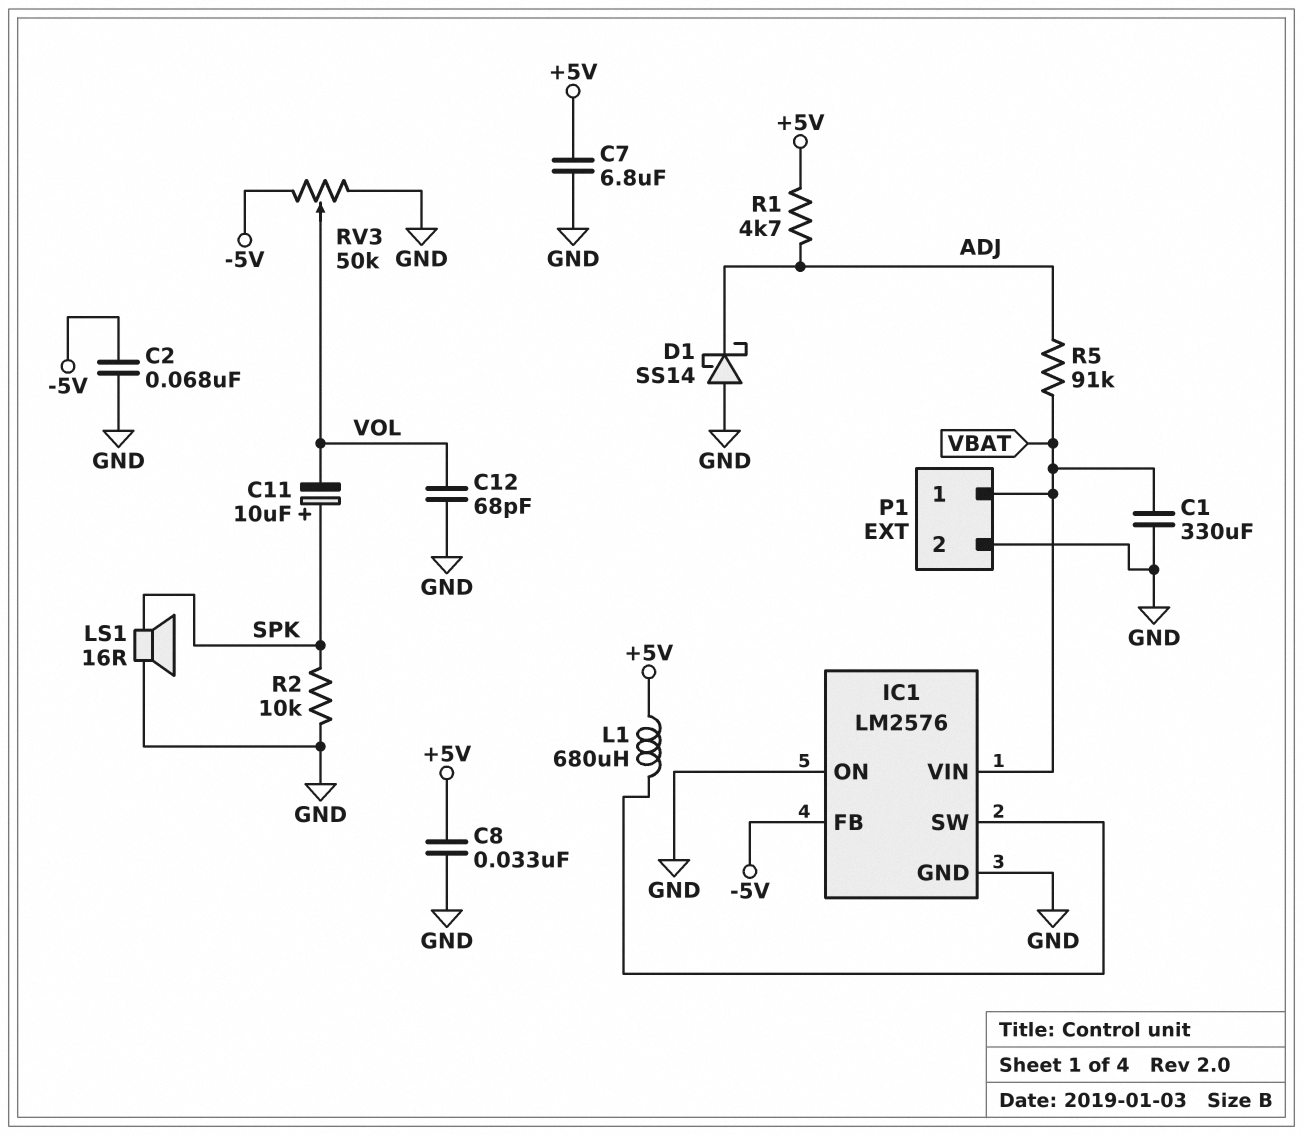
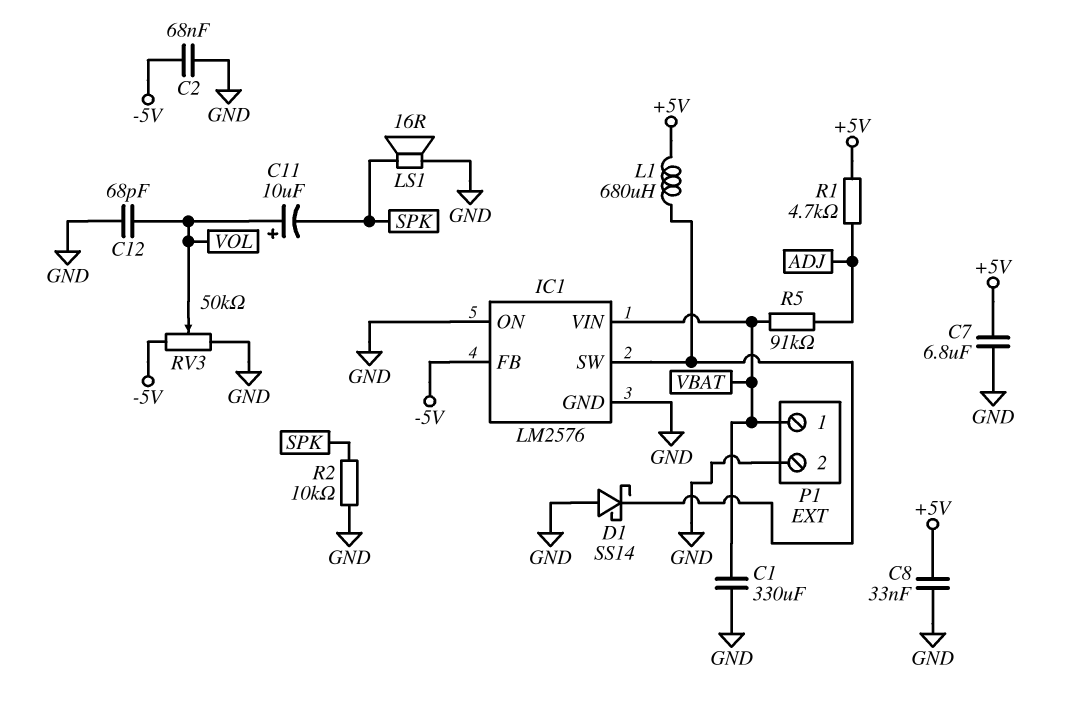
C11: 10uF (plus SPK, minus VOL) -> 10uF (plus VOL, minus SPK)
D1: schottky SS14 (A GND, K ADJ) -> schottky SS14 (A GND, K IC1/SW)

